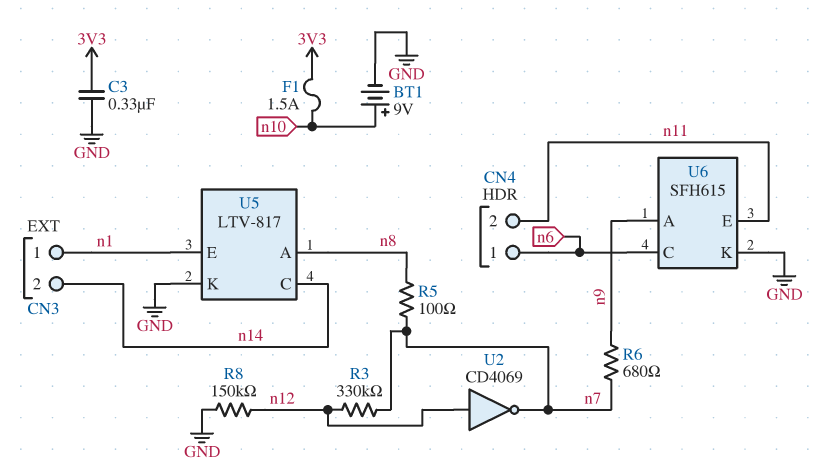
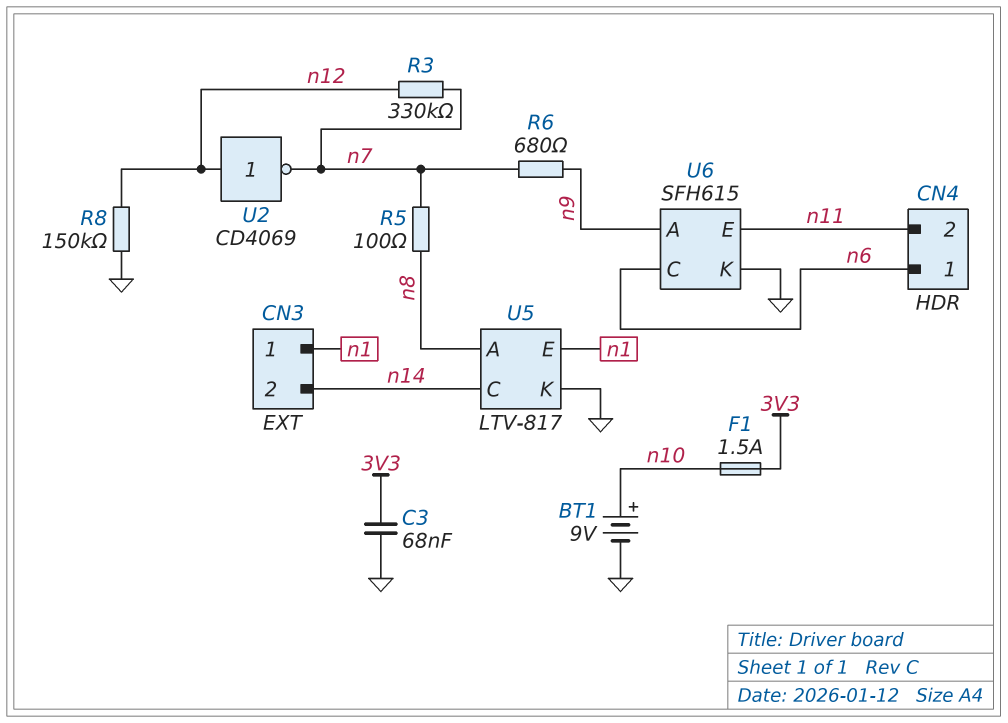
C3: 330nF (3V3, GND) -> 68nF (3V3, GND)

